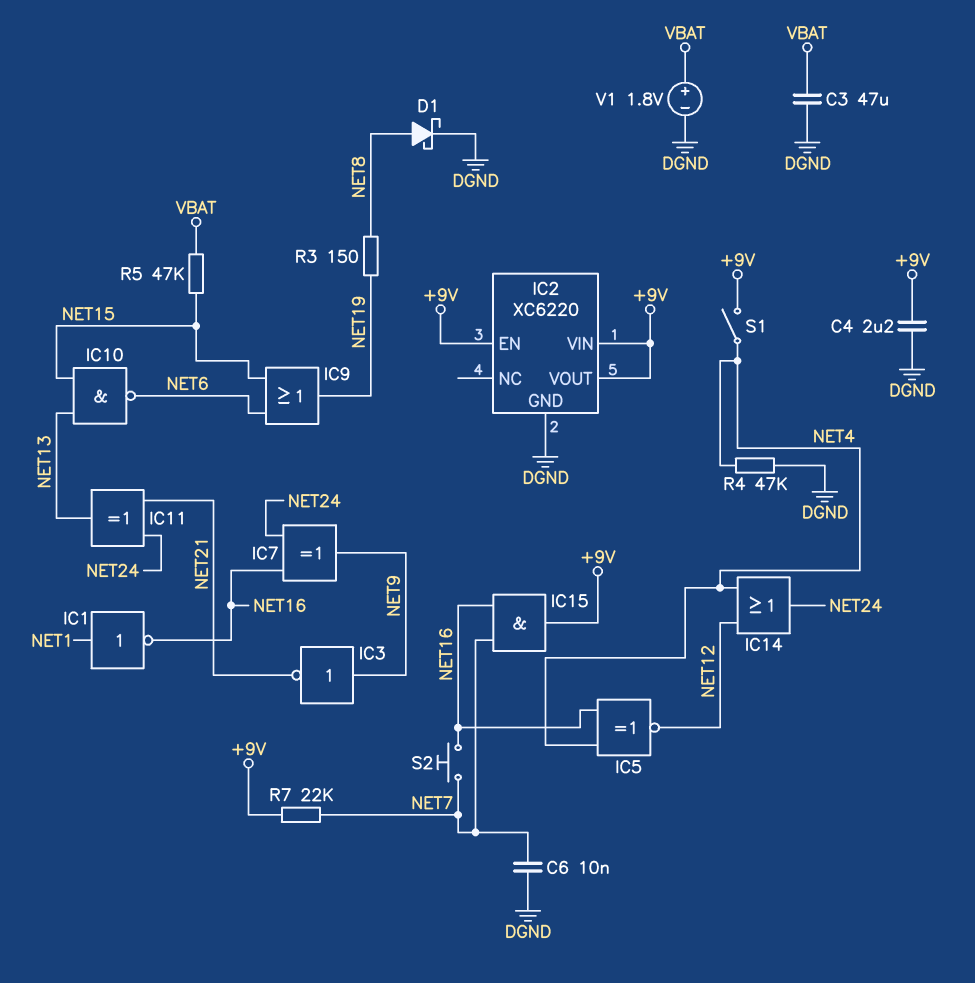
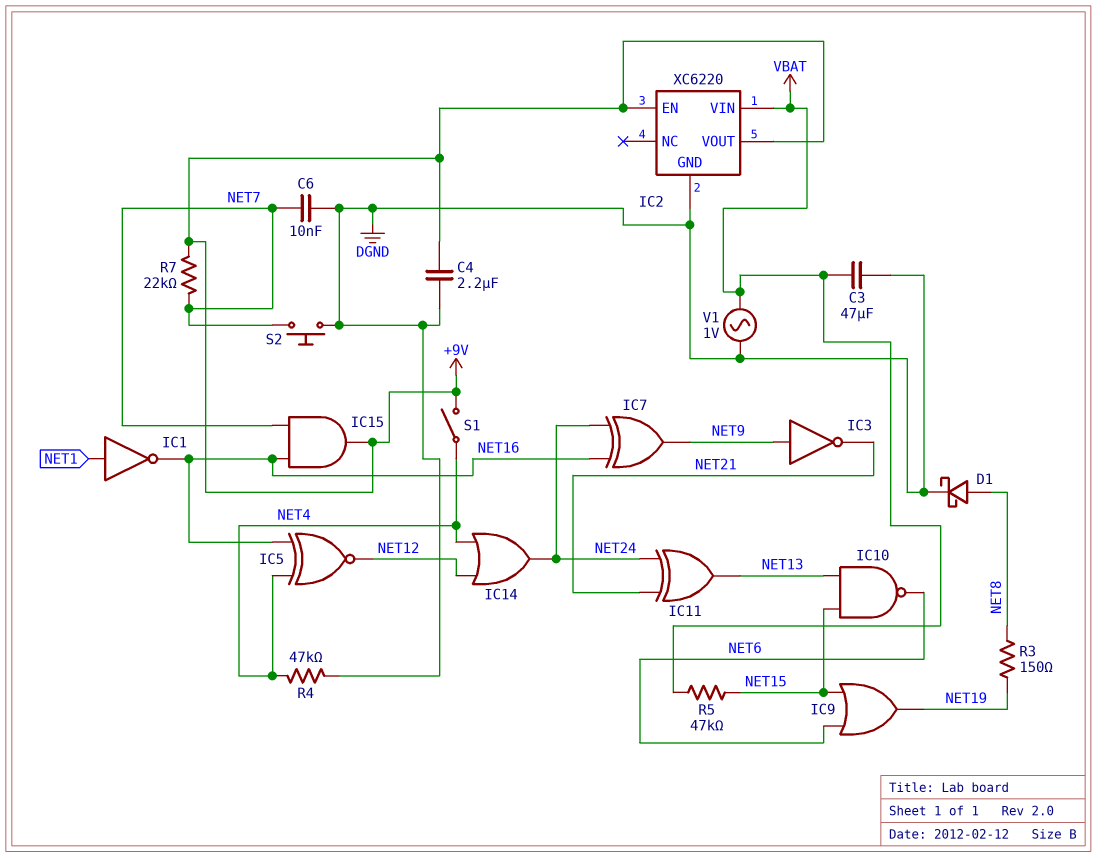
IC2 pin VIN: +9V -> VBAT
S2: button (NET7, NET16) -> button (DGND, NET7)
V1: 1.8V (plus VBAT, minus DGND) -> AC 1V (DGND, VBAT)

